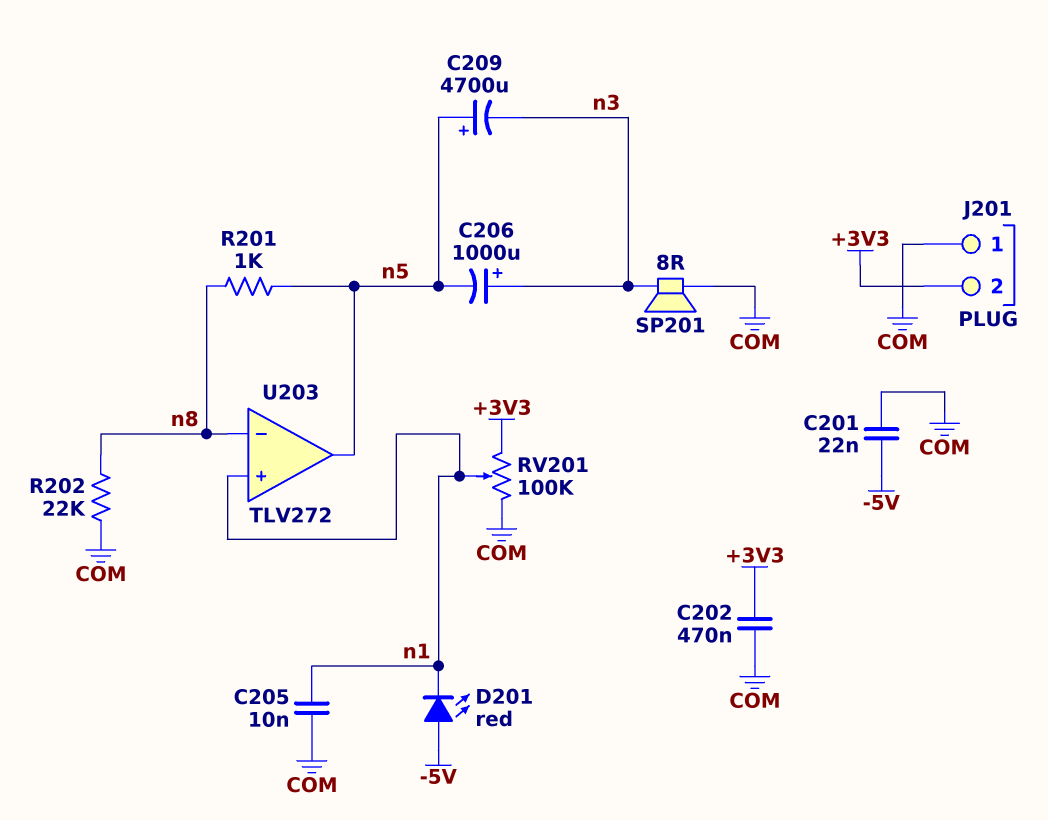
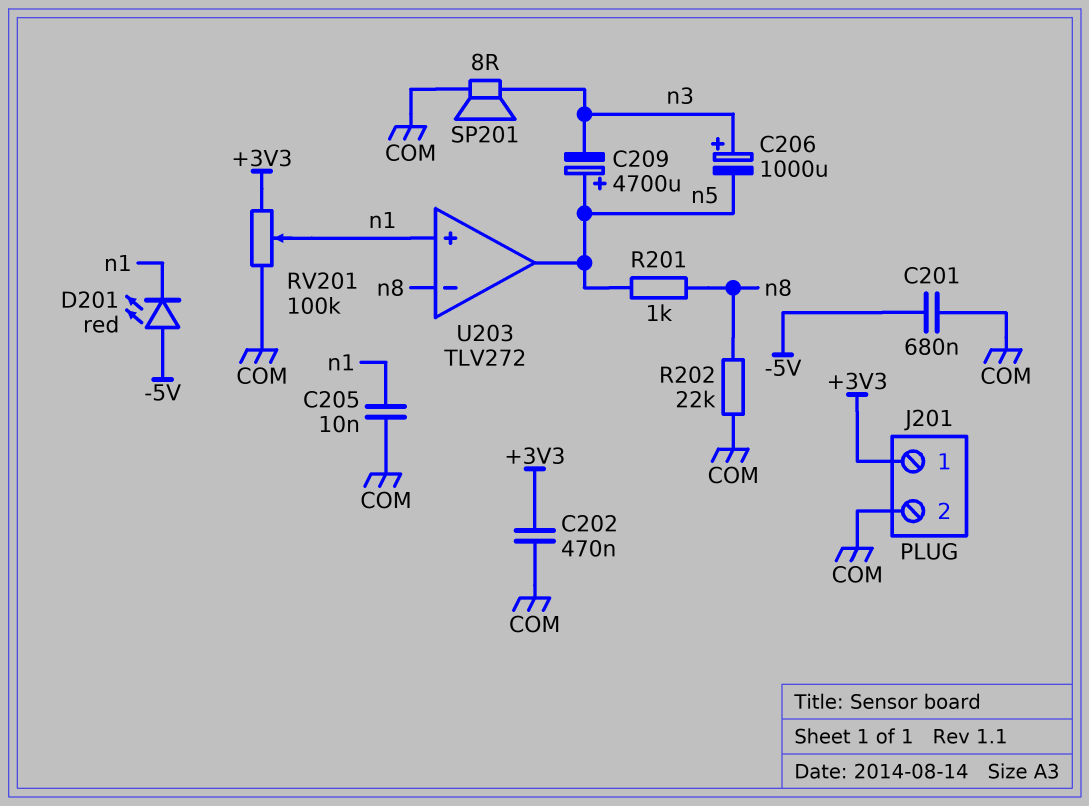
C201: 22nF (-5V, COM) -> 680nF (-5V, COM)
J201 pin 1: COM -> +3V3
J201 pin 2: +3V3 -> COM

